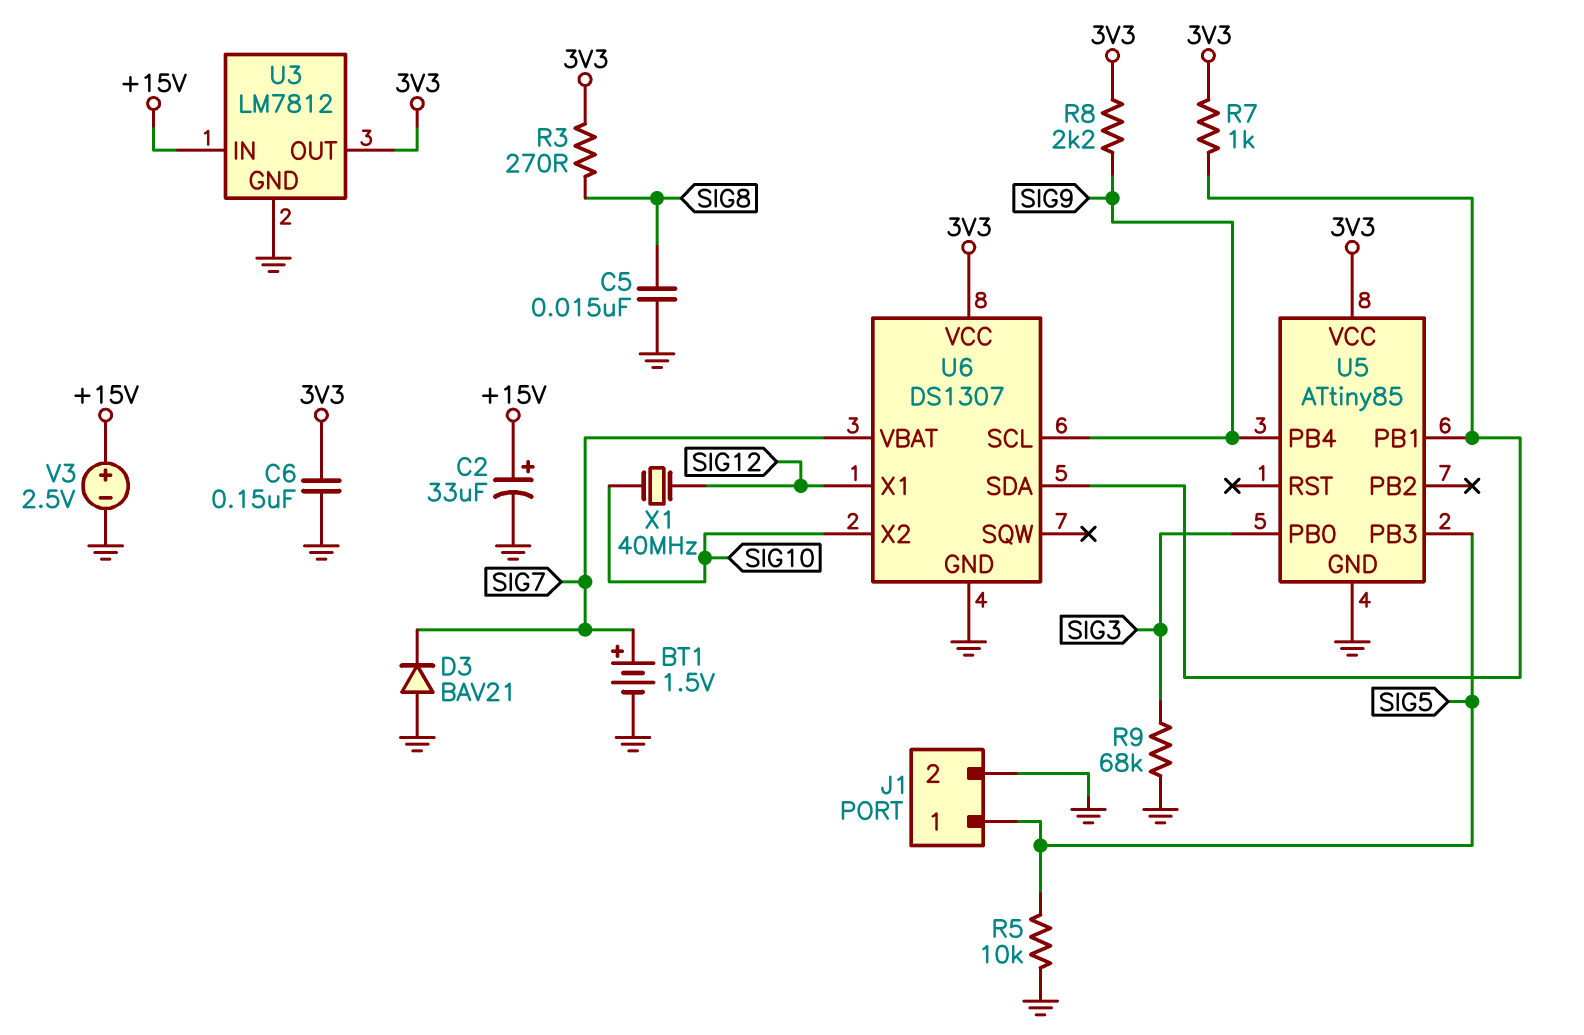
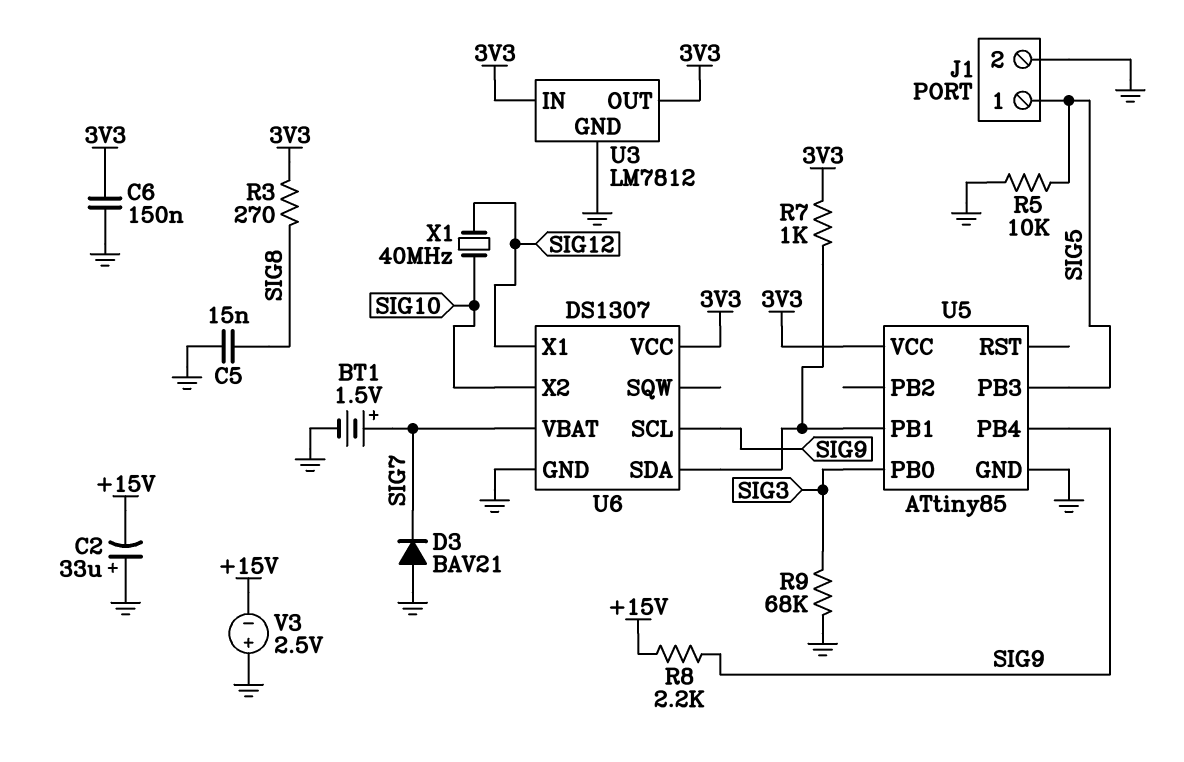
C2: 33uF (plus +15V, minus GND) -> 33uF (plus GND, minus +15V)
R8: 2.2k (3V3, SIG9) -> 2.2k (+15V, SIG9)
U3 pin IN: +15V -> 3V3
V3: 2.5V (plus +15V, minus GND) -> 2.5V (plus GND, minus +15V)

